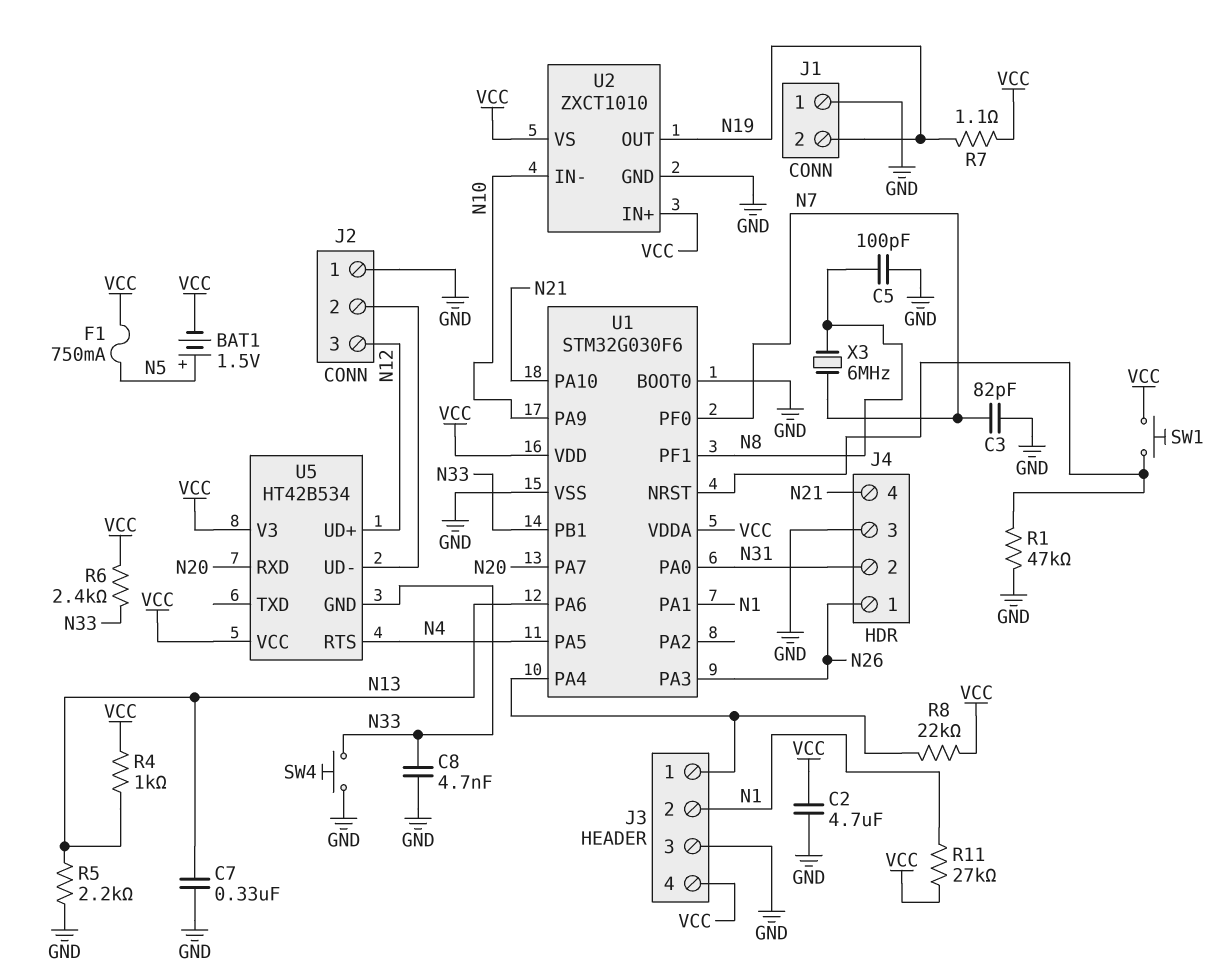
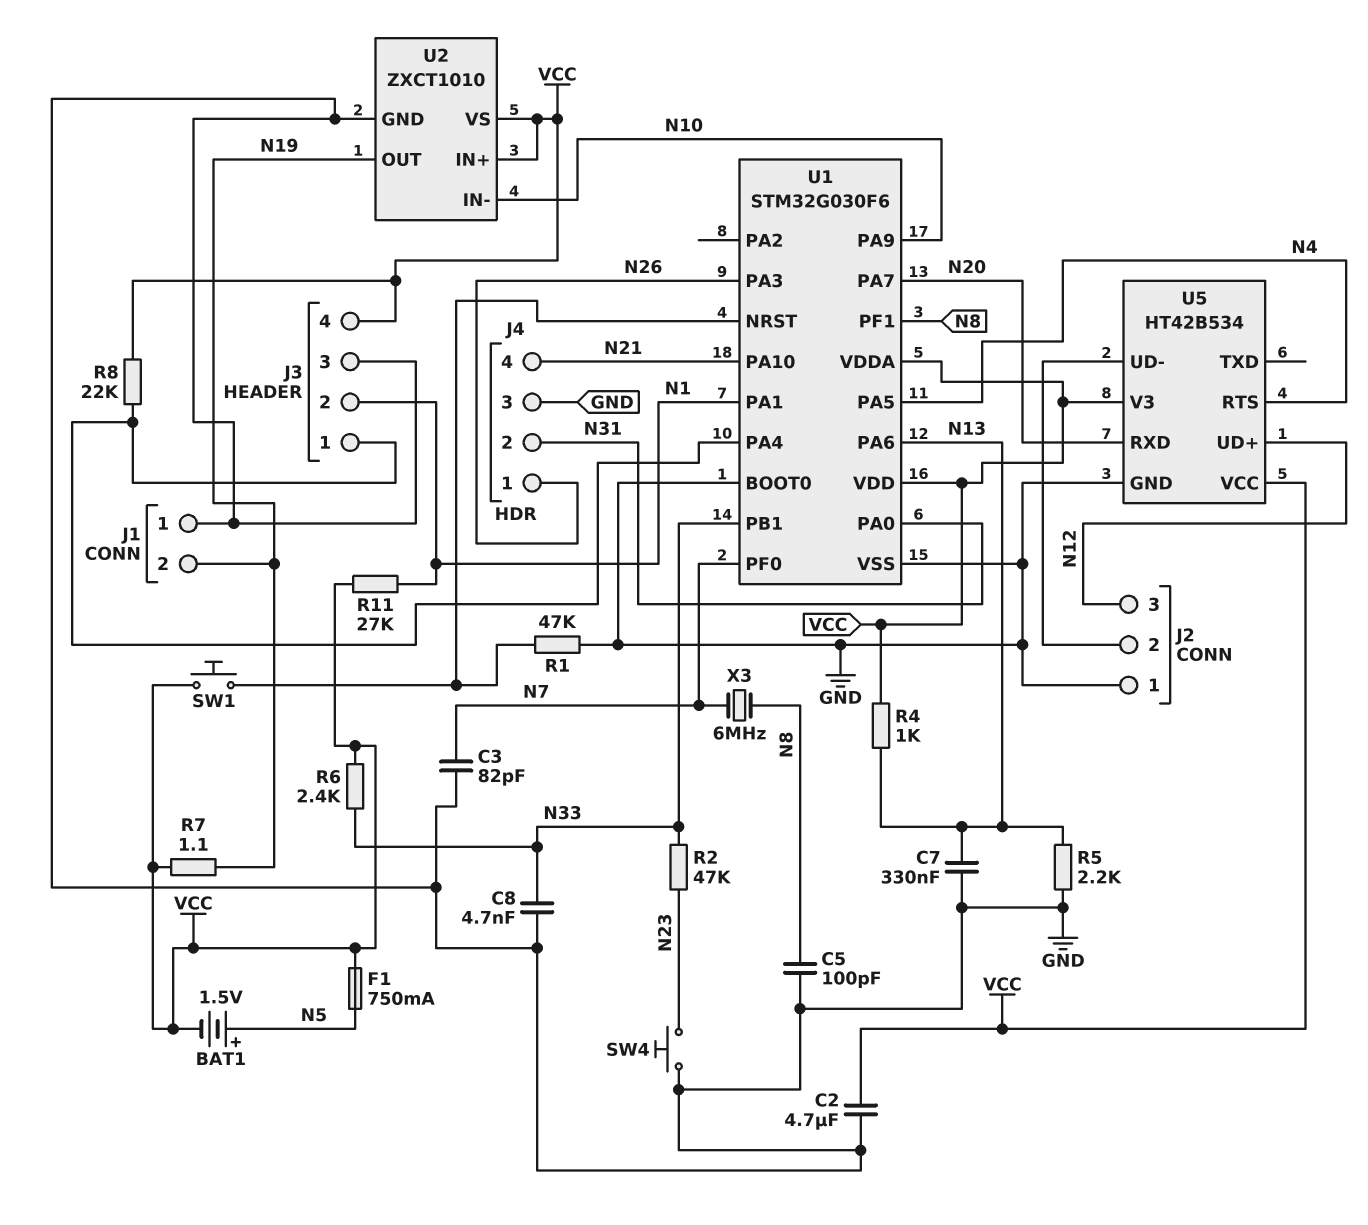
R2: none -> 47k (N23, N33)
SW4: button (GND, N33) -> button (GND, N23)
U5 pin GND: N33 -> GND

